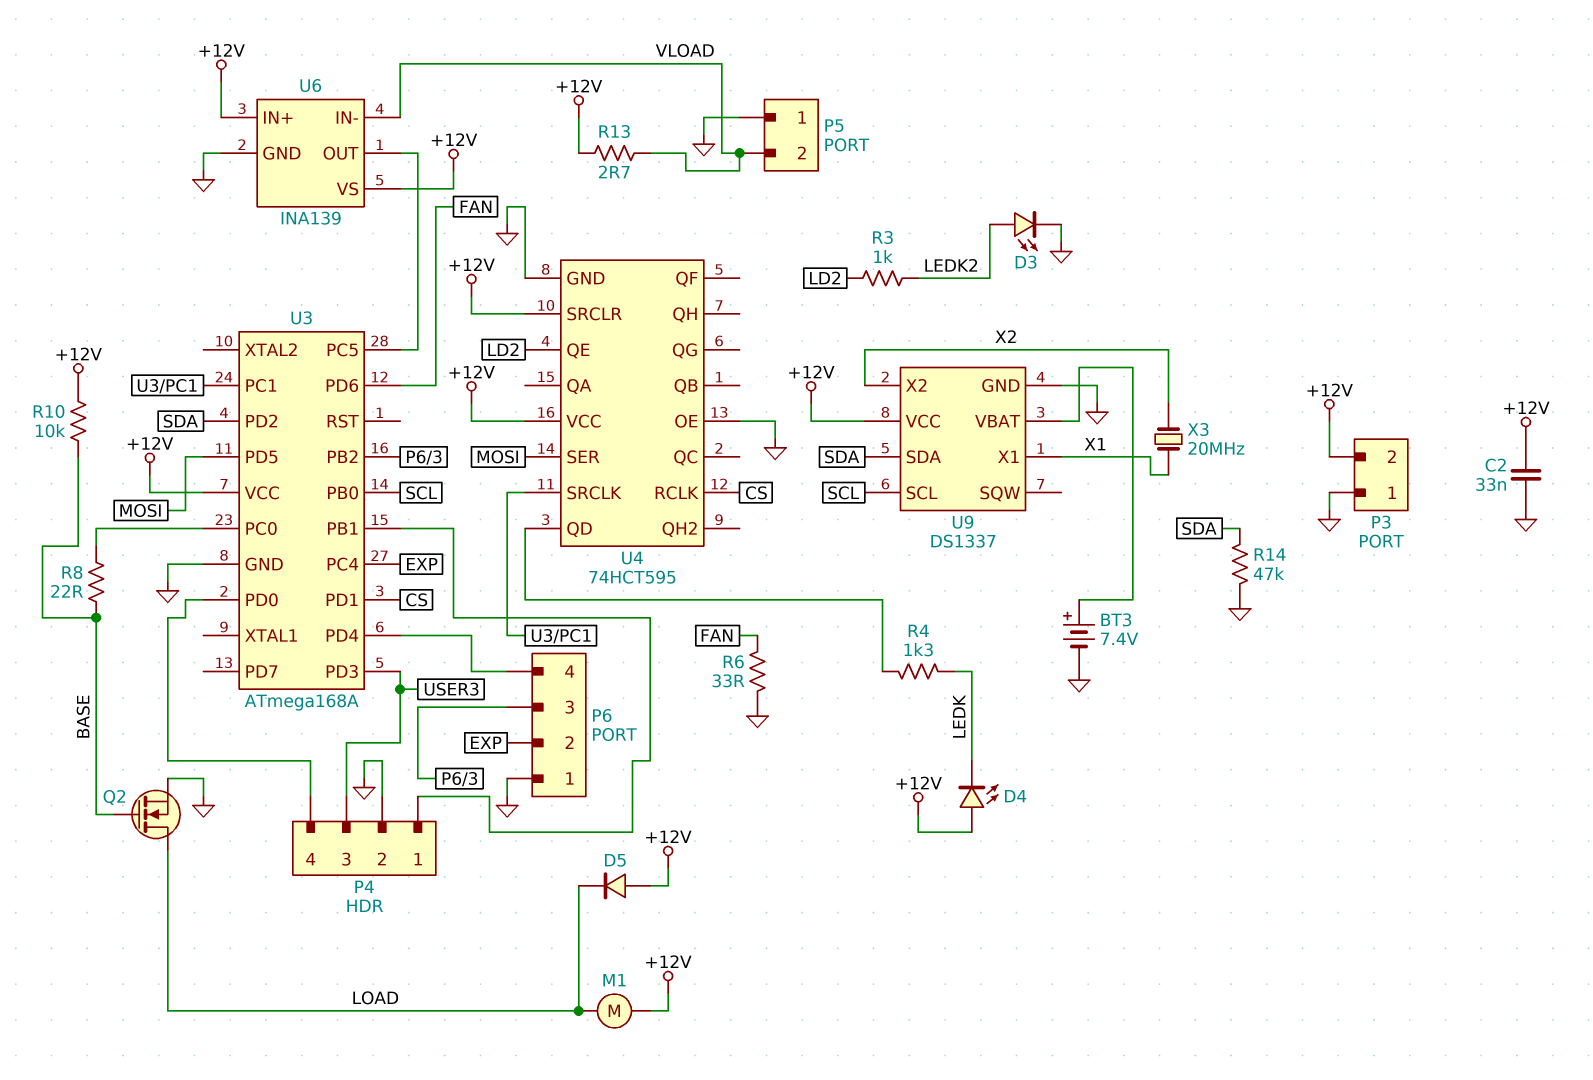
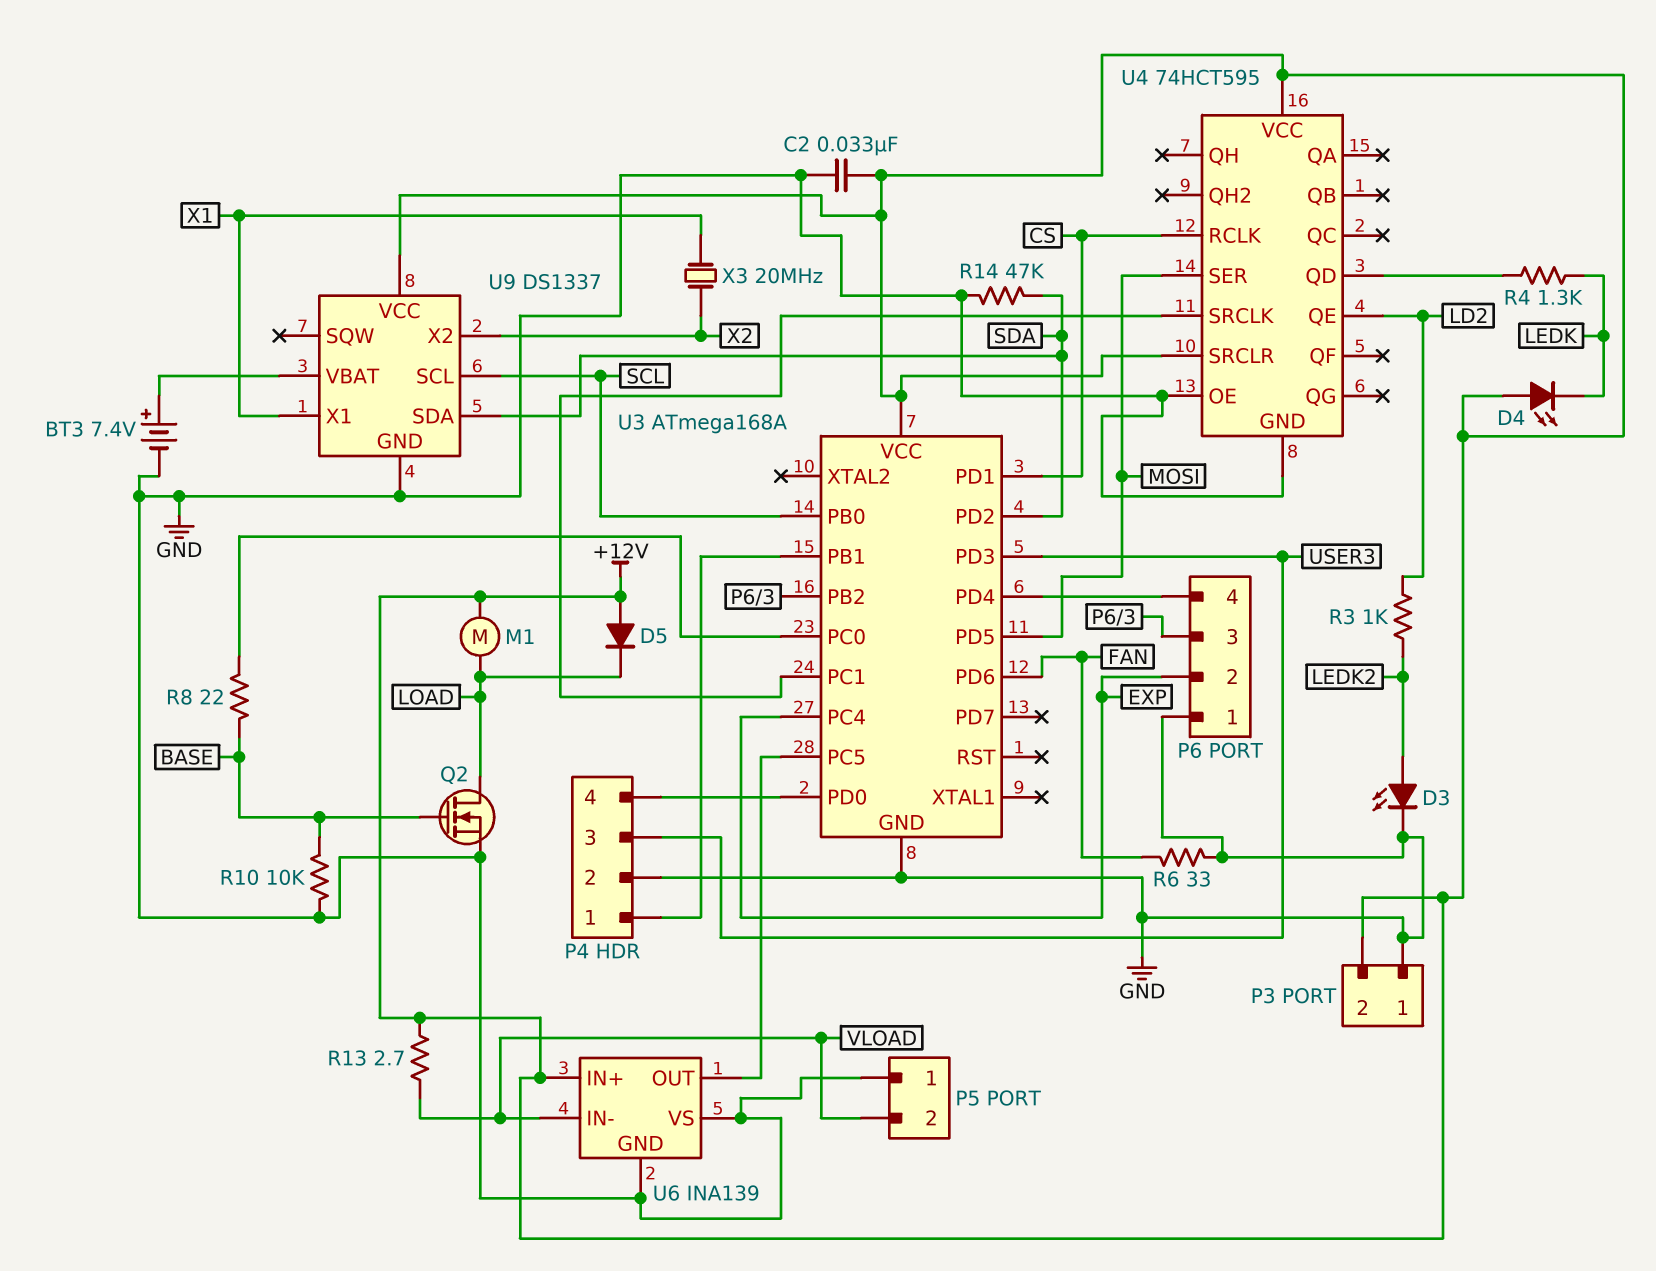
R10: 10k (+12V, BASE) -> 10k (BASE, GND)
U6 pin VS: +12V -> GND

